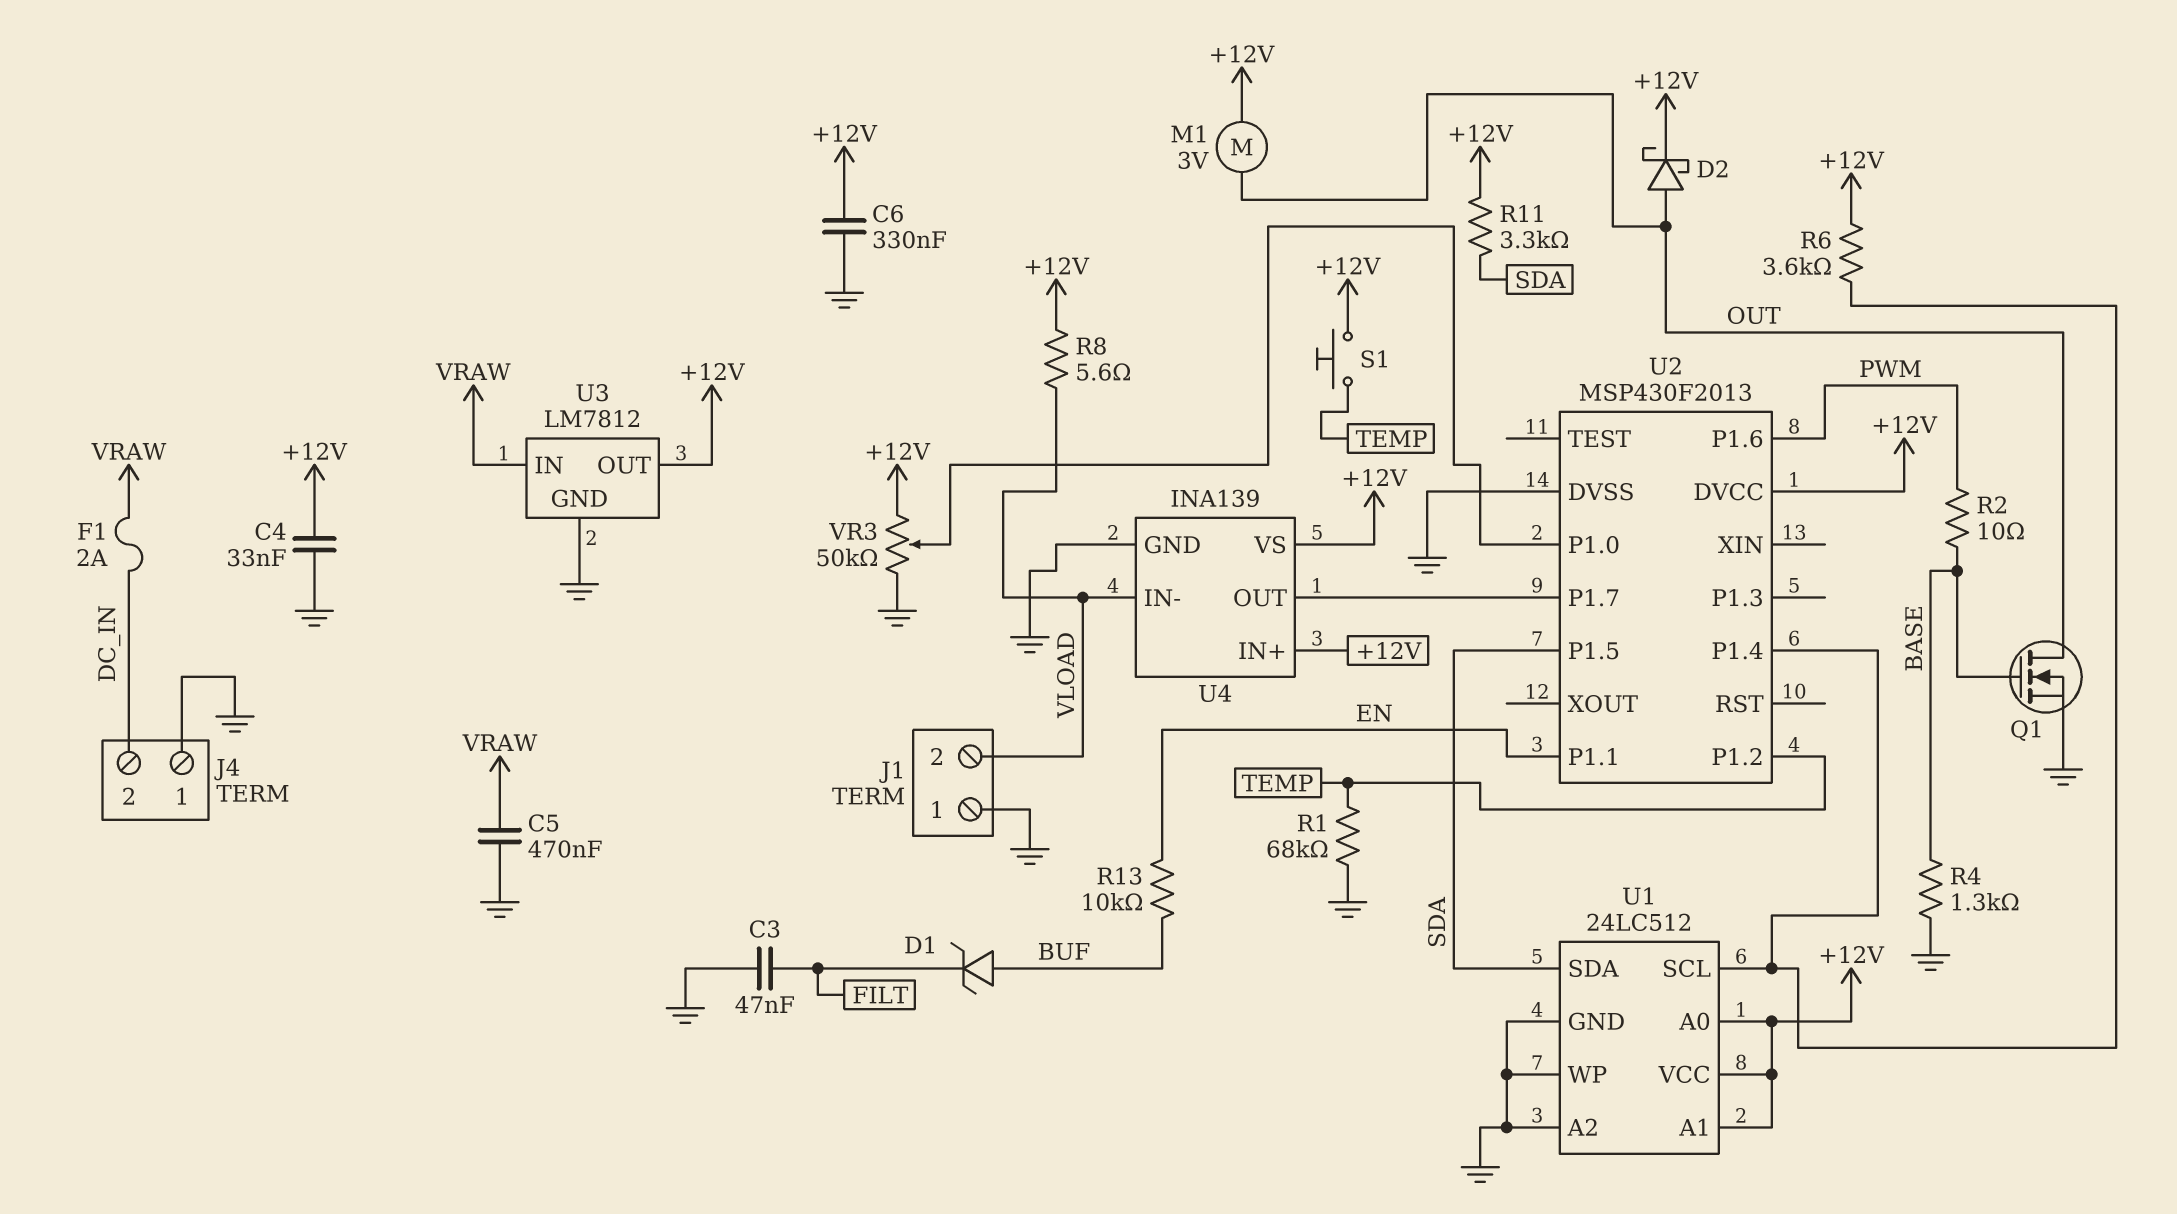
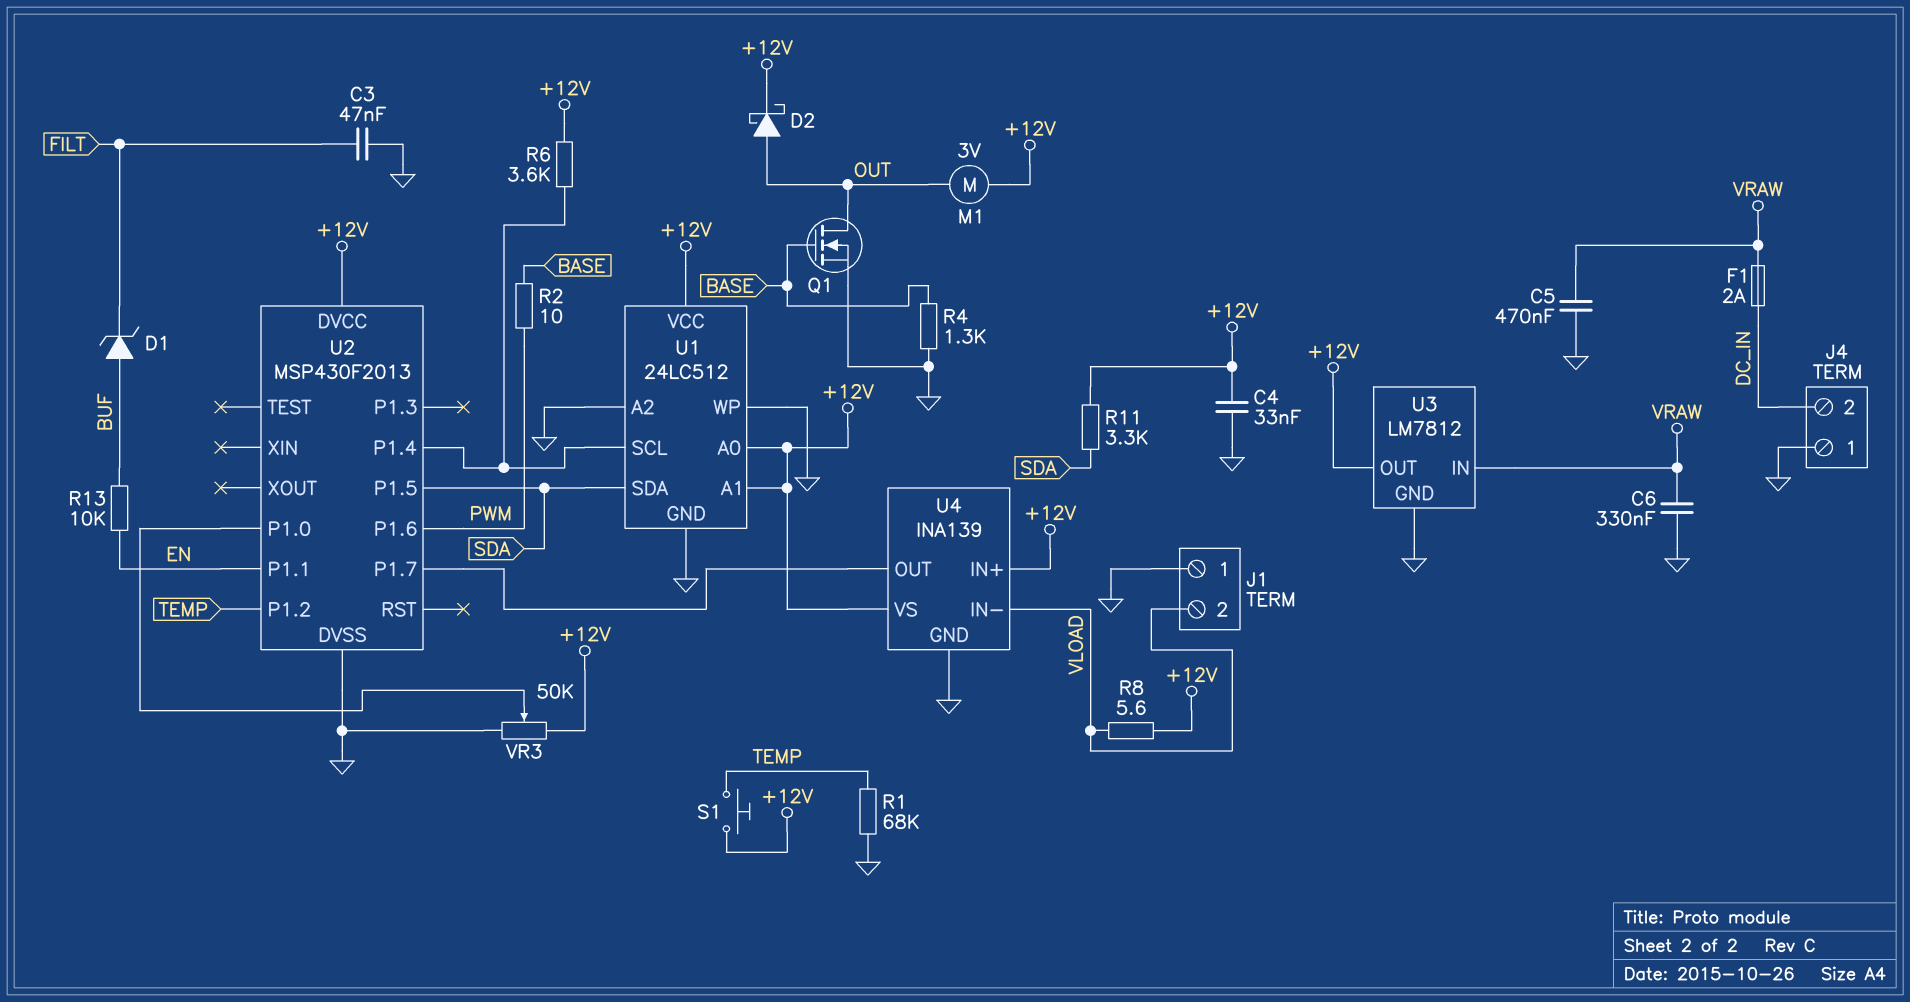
C6: 330nF (+12V, GND) -> 330nF (GND, VRAW)

